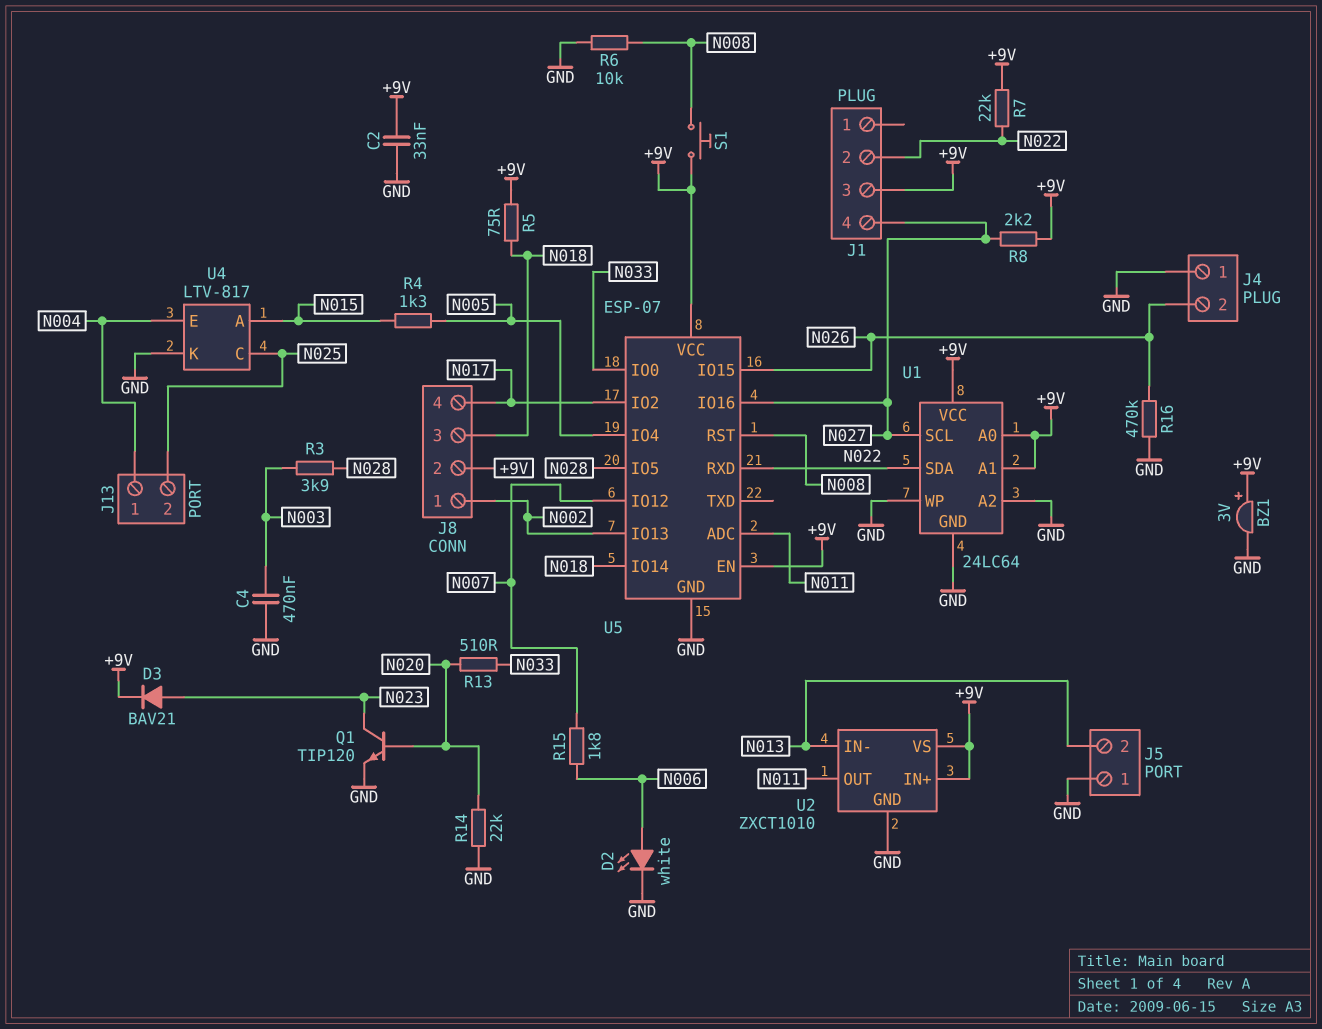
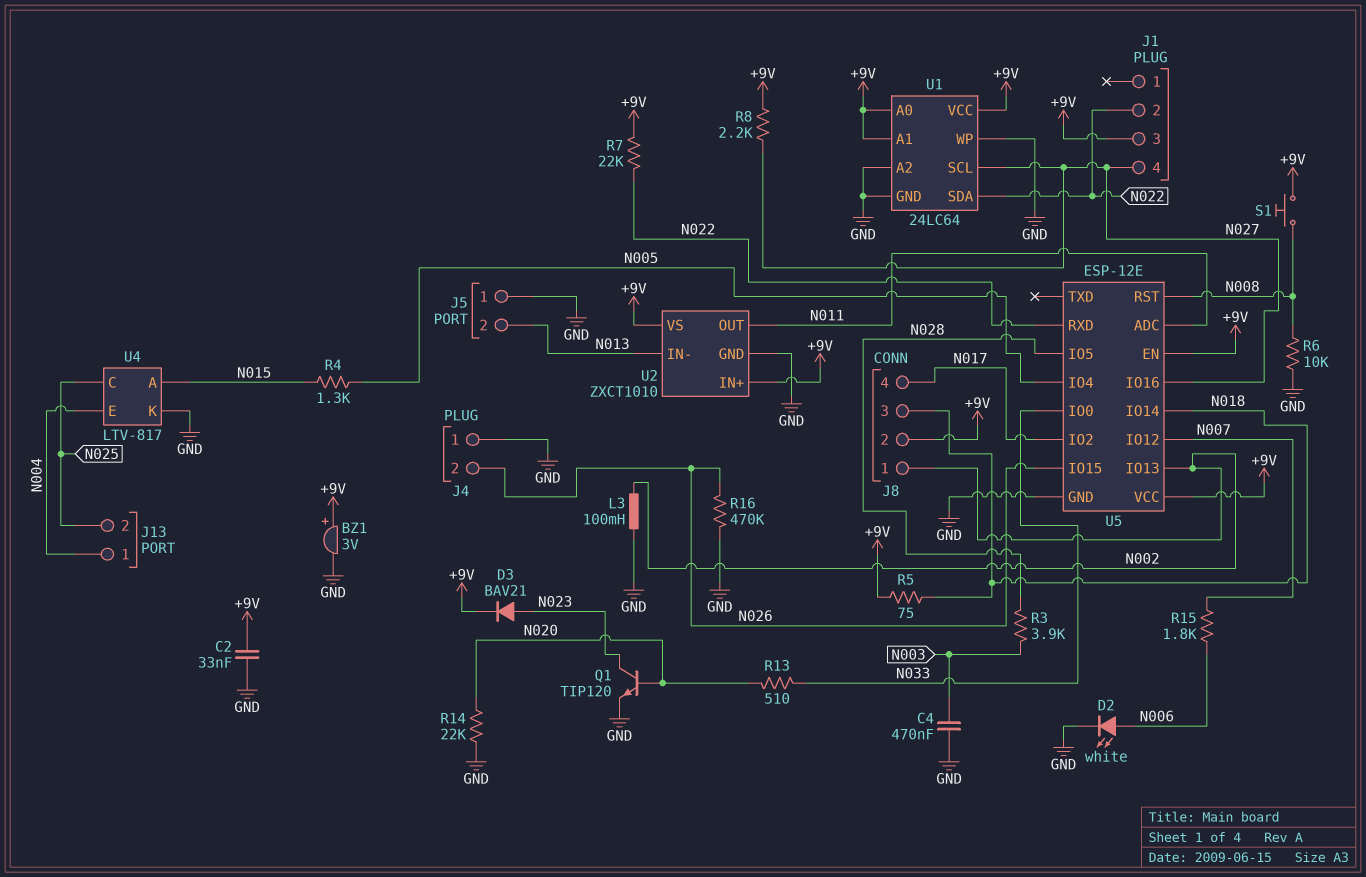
L3: none -> 100mH (GND, N002)
U5: ESP-07 -> ESP-12E

